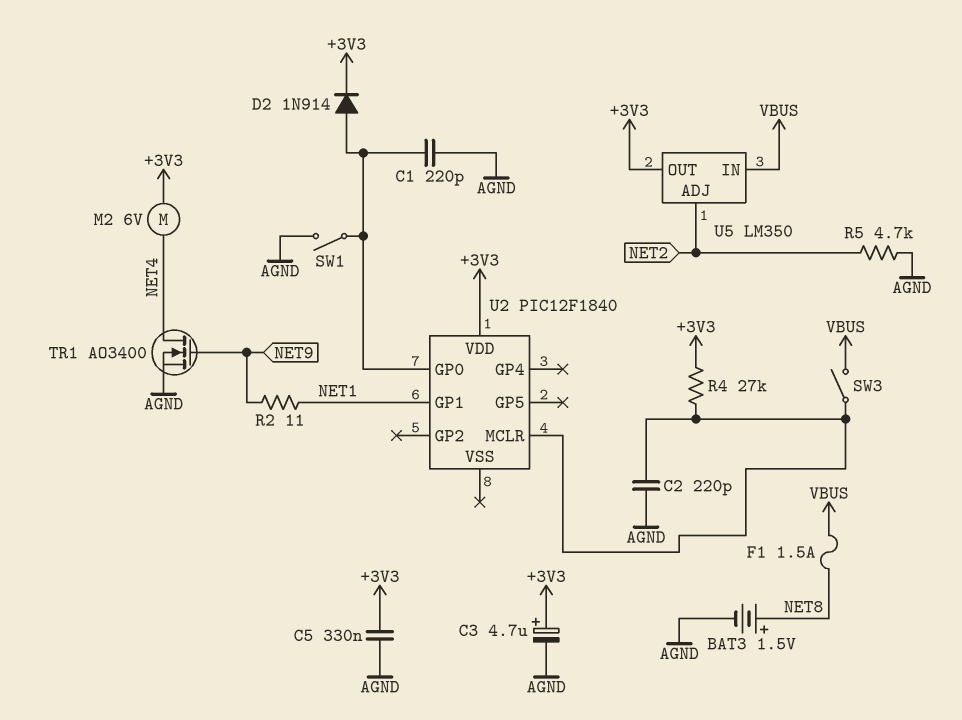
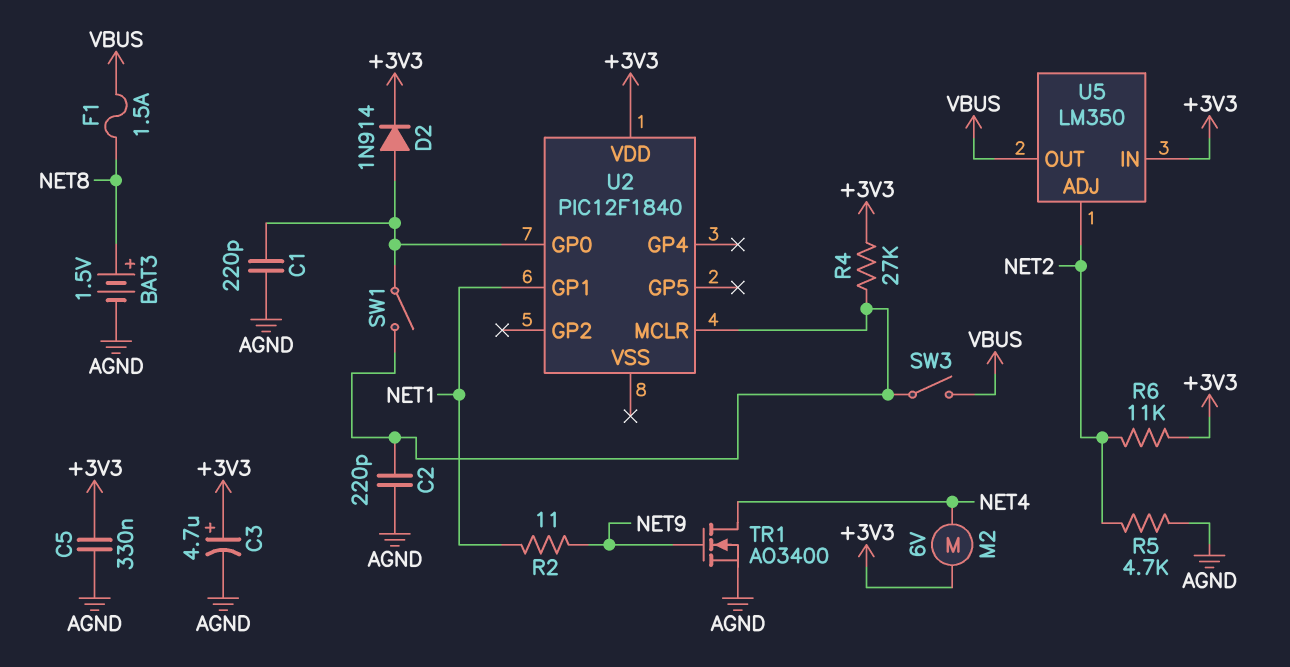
R6: none -> 11k (+3V3, NET2)
SW1: switch (AGND, U2/GP0) -> switch (U2/GP0, U2/MCLR)
U5 pin IN: VBUS -> +3V3
U5 pin OUT: +3V3 -> VBUS

